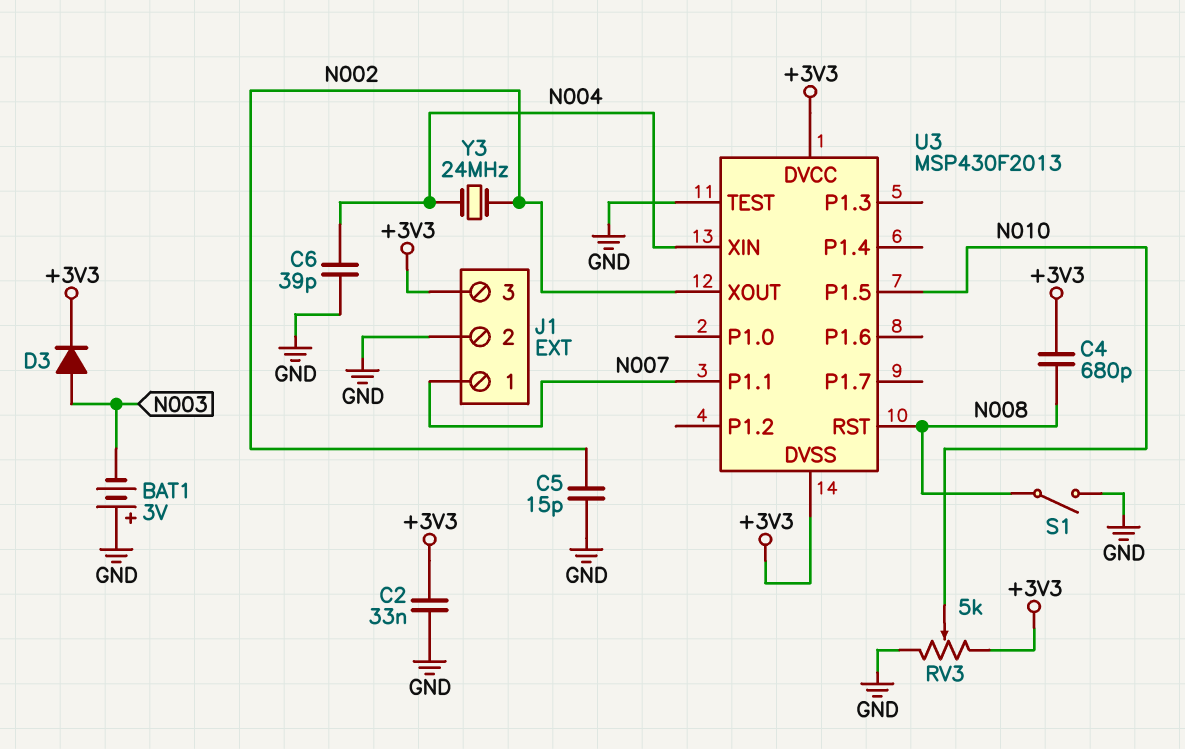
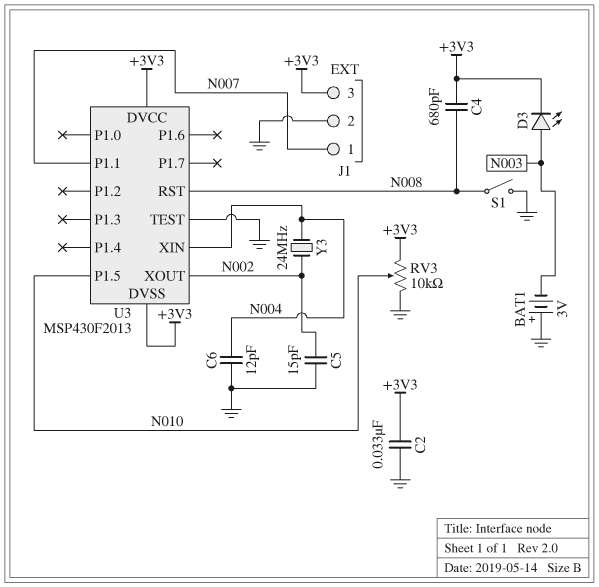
C6: 39pF (GND, N004) -> 12pF (GND, N004)
D3: diode (A N003, K +3V3) -> LED (A N003, K +3V3)
RV3: 5k (+3V3, GND, wiper N010) -> 10k (+3V3, GND, wiper N010)

